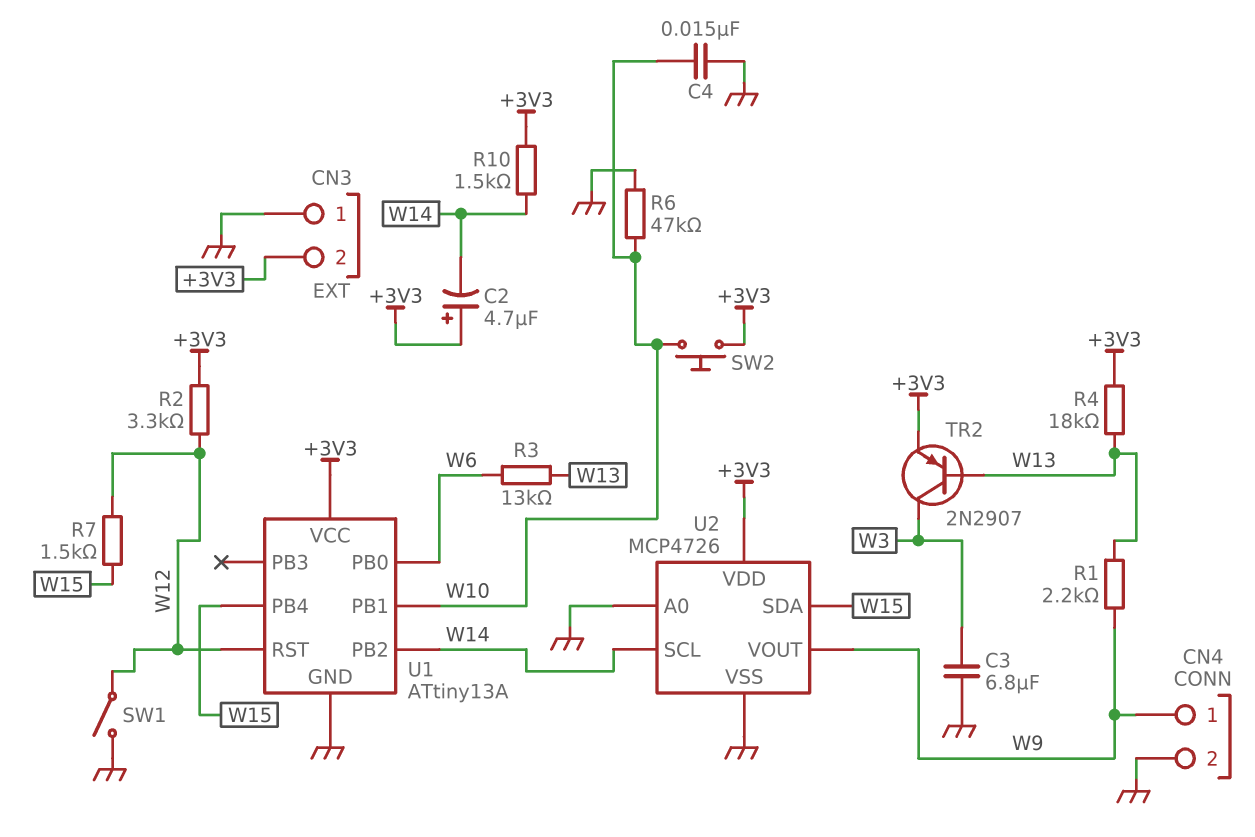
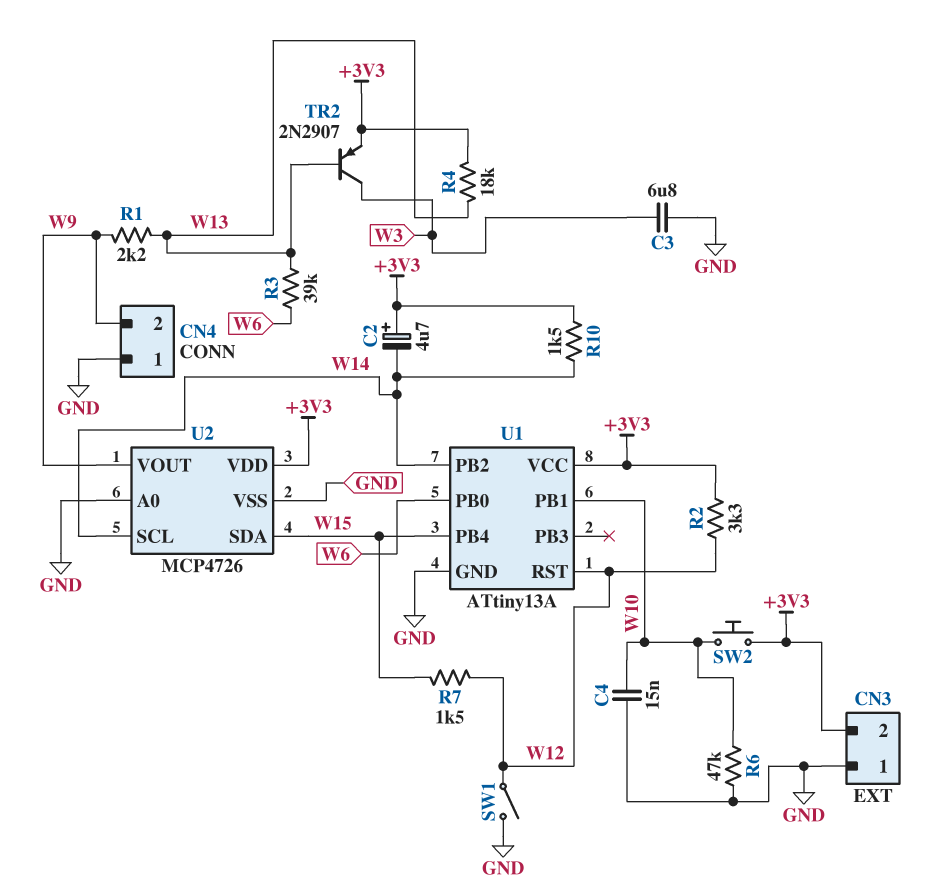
CN4 pin 1: W9 -> GND
CN4 pin 2: GND -> W9
R3: 13k (W6, W13) -> 39k (W6, W13)

